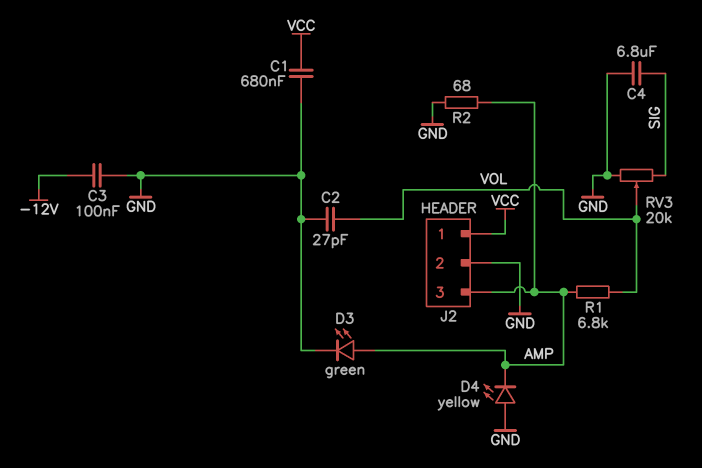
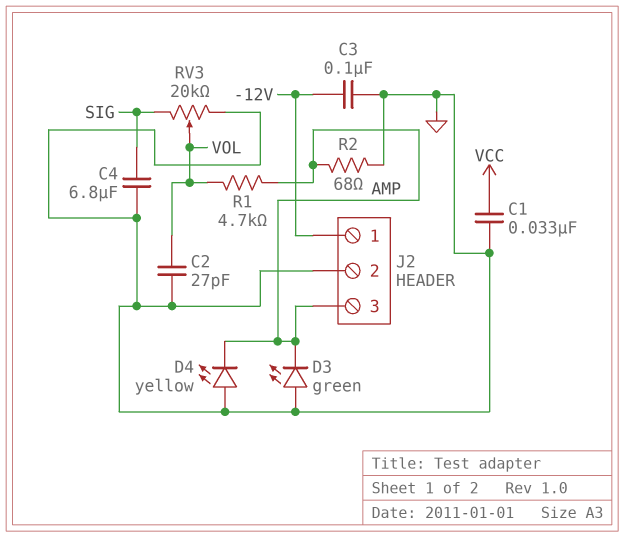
C1: 680nF (GND, VCC) -> 33nF (GND, VCC)
D3: LED green (A AMP, K GND) -> LED green (A GND, K AMP)
J2 pin 1: VCC -> -12V
R1: 6.8k (AMP, VOL) -> 4.7k (AMP, VOL)

